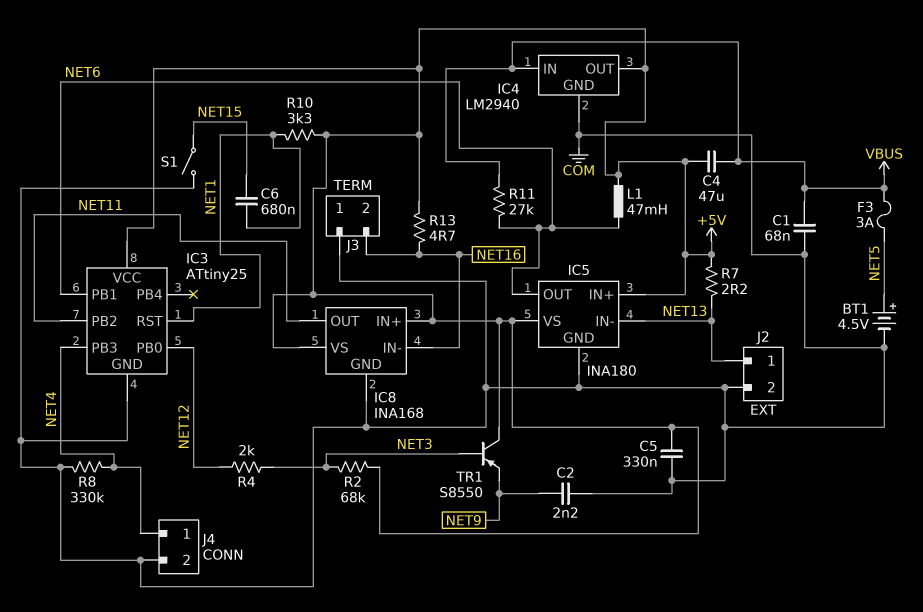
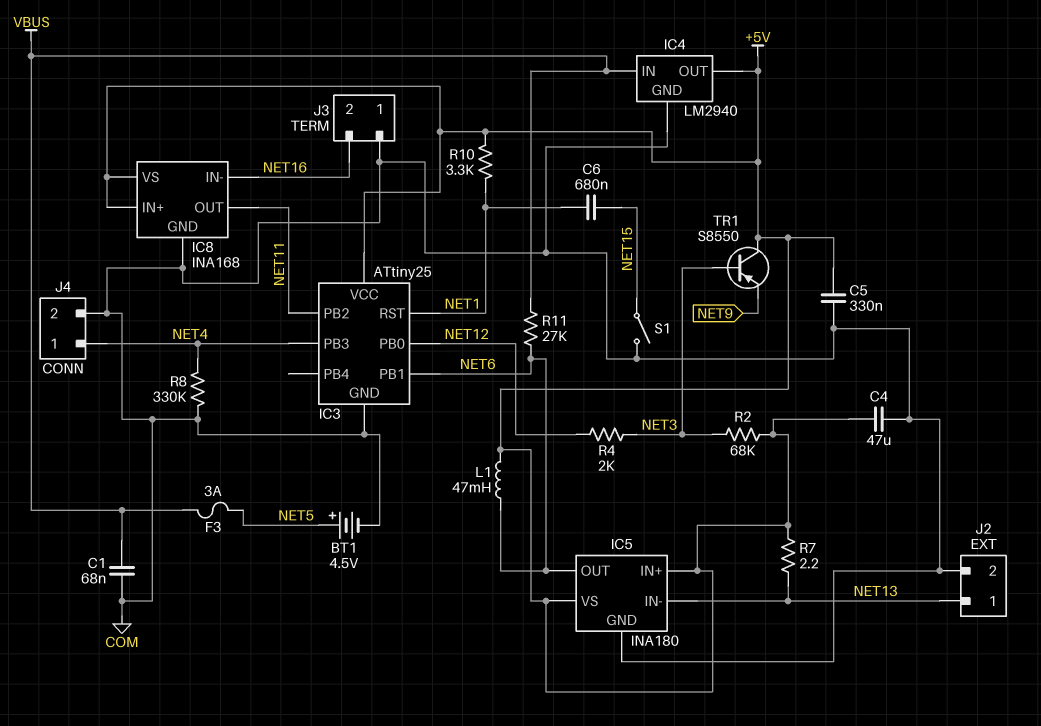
C2: 2.2nF (COM, NET9) -> none
C4: 47uF (+5V, VBUS) -> 47uF (+5V, COM)
R13: 4.7 (+5V, NET16) -> none

